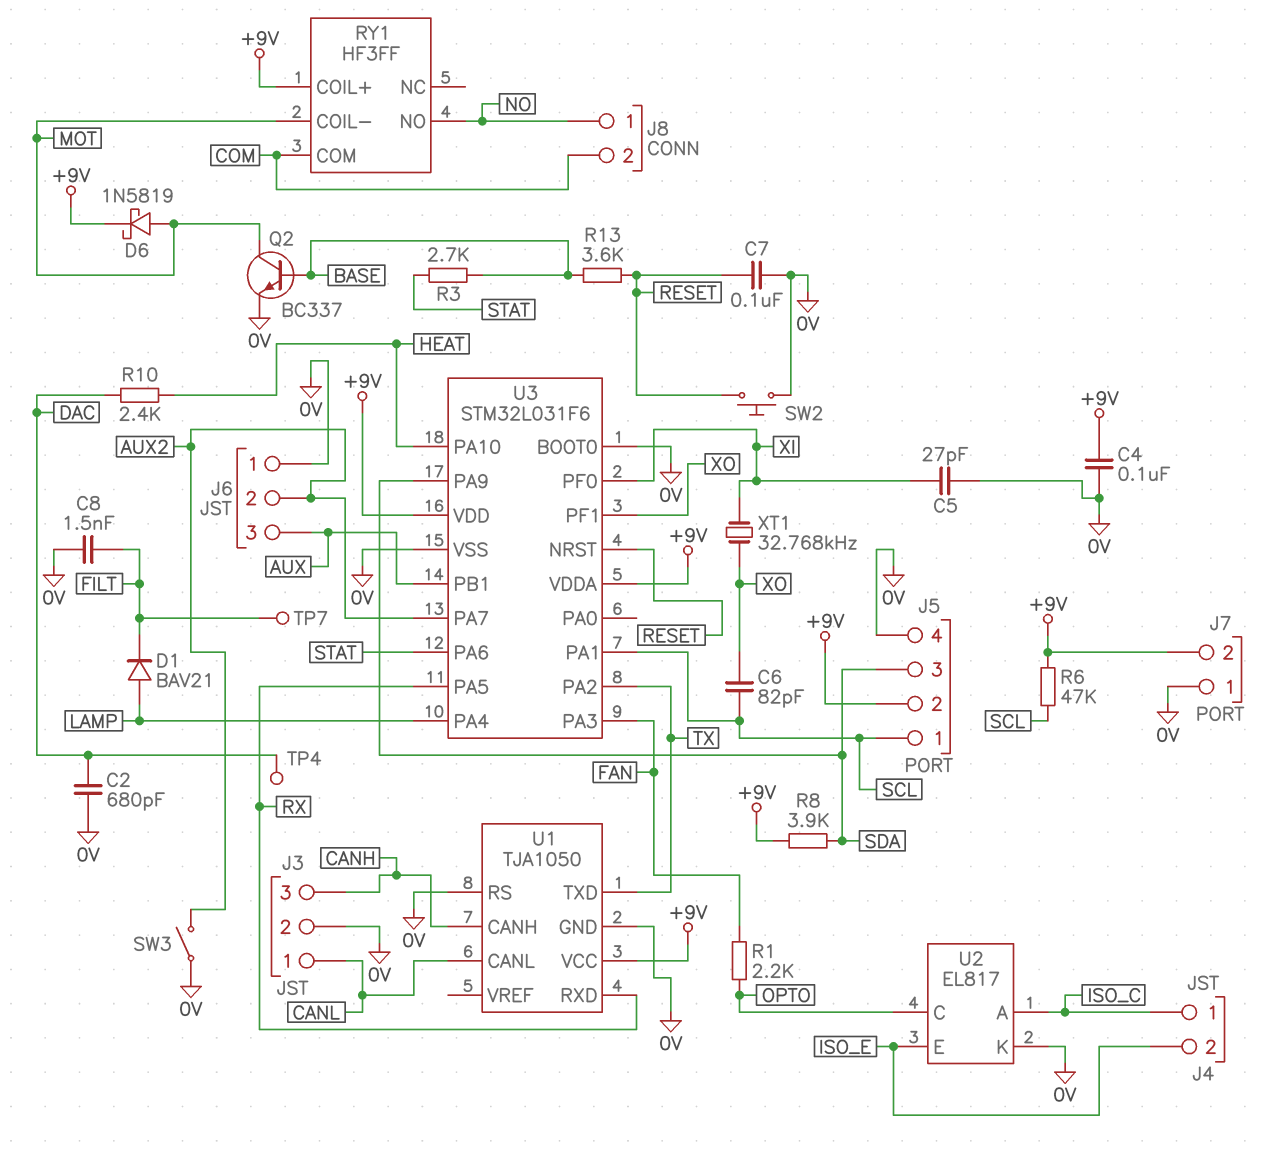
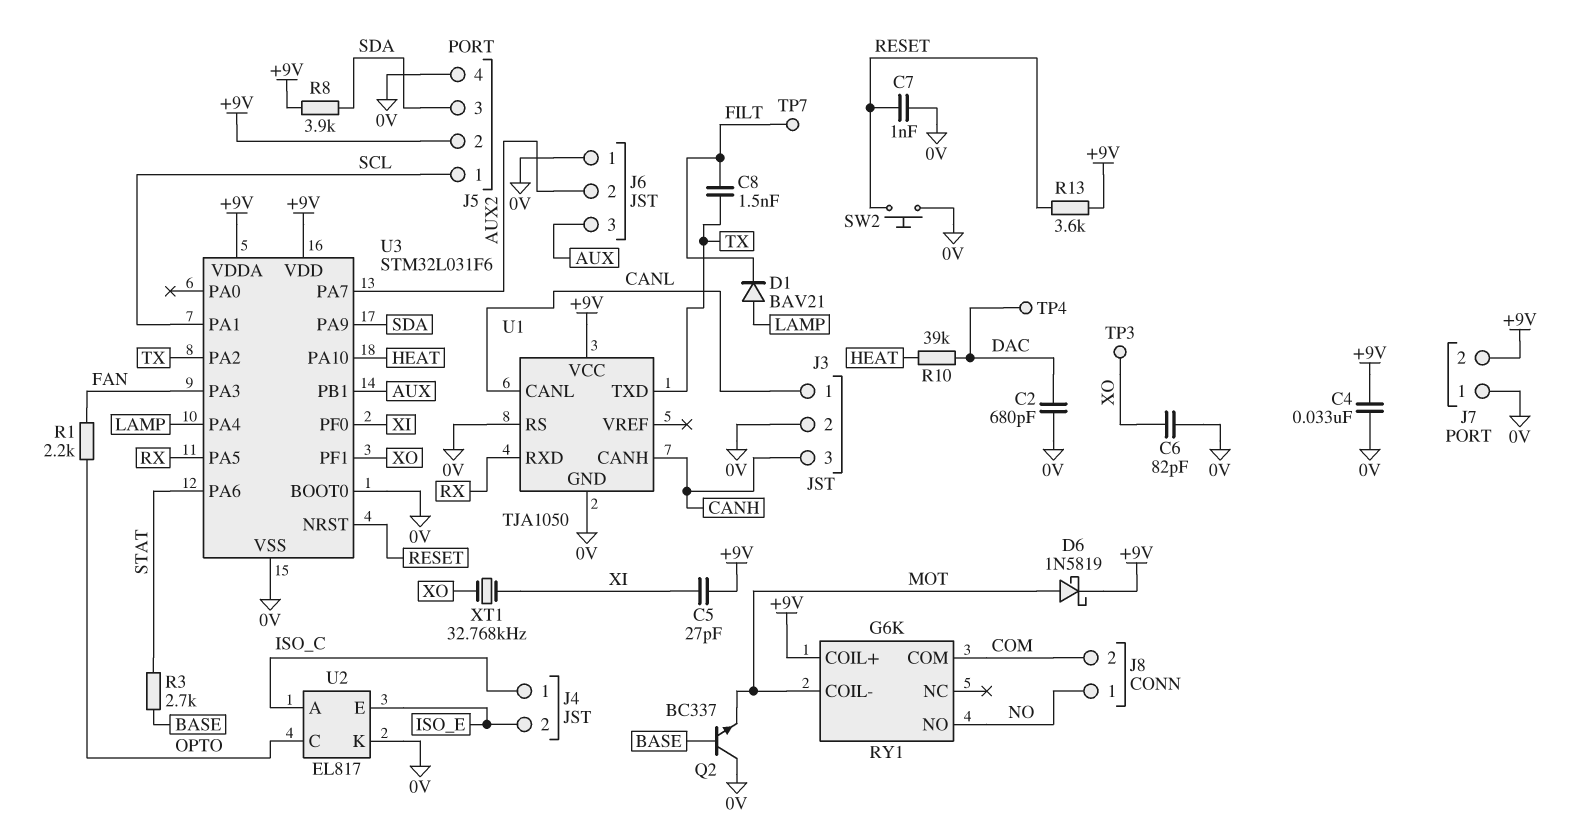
C4: 100nF (+9V, 0V) -> 33nF (+9V, 0V)
C5: 27pF (0V, XI) -> 27pF (+9V, XI)
C6: 82pF (SCL, XO) -> 82pF (0V, XO)
C7: 100nF (0V, RESET) -> 1nF (0V, RESET)
C8: 1.5nF (0V, FILT) -> 1.5nF (FILT, TX)
Q2: NPN BC337 (B BASE, C MOT, E 0V) -> NPN BC337 (B BASE, C 0V, E MOT)
R6: 47k (+9V, SCL) -> none
R10: 2.4k (DAC, HEAT) -> 39k (DAC, HEAT)
R13: 3.6k (BASE, RESET) -> 3.6k (+9V, RESET)
RY1: HF3FF -> G6K
SW3: switch (0V, AUX2) -> none
TP3: none -> test point (XO)

